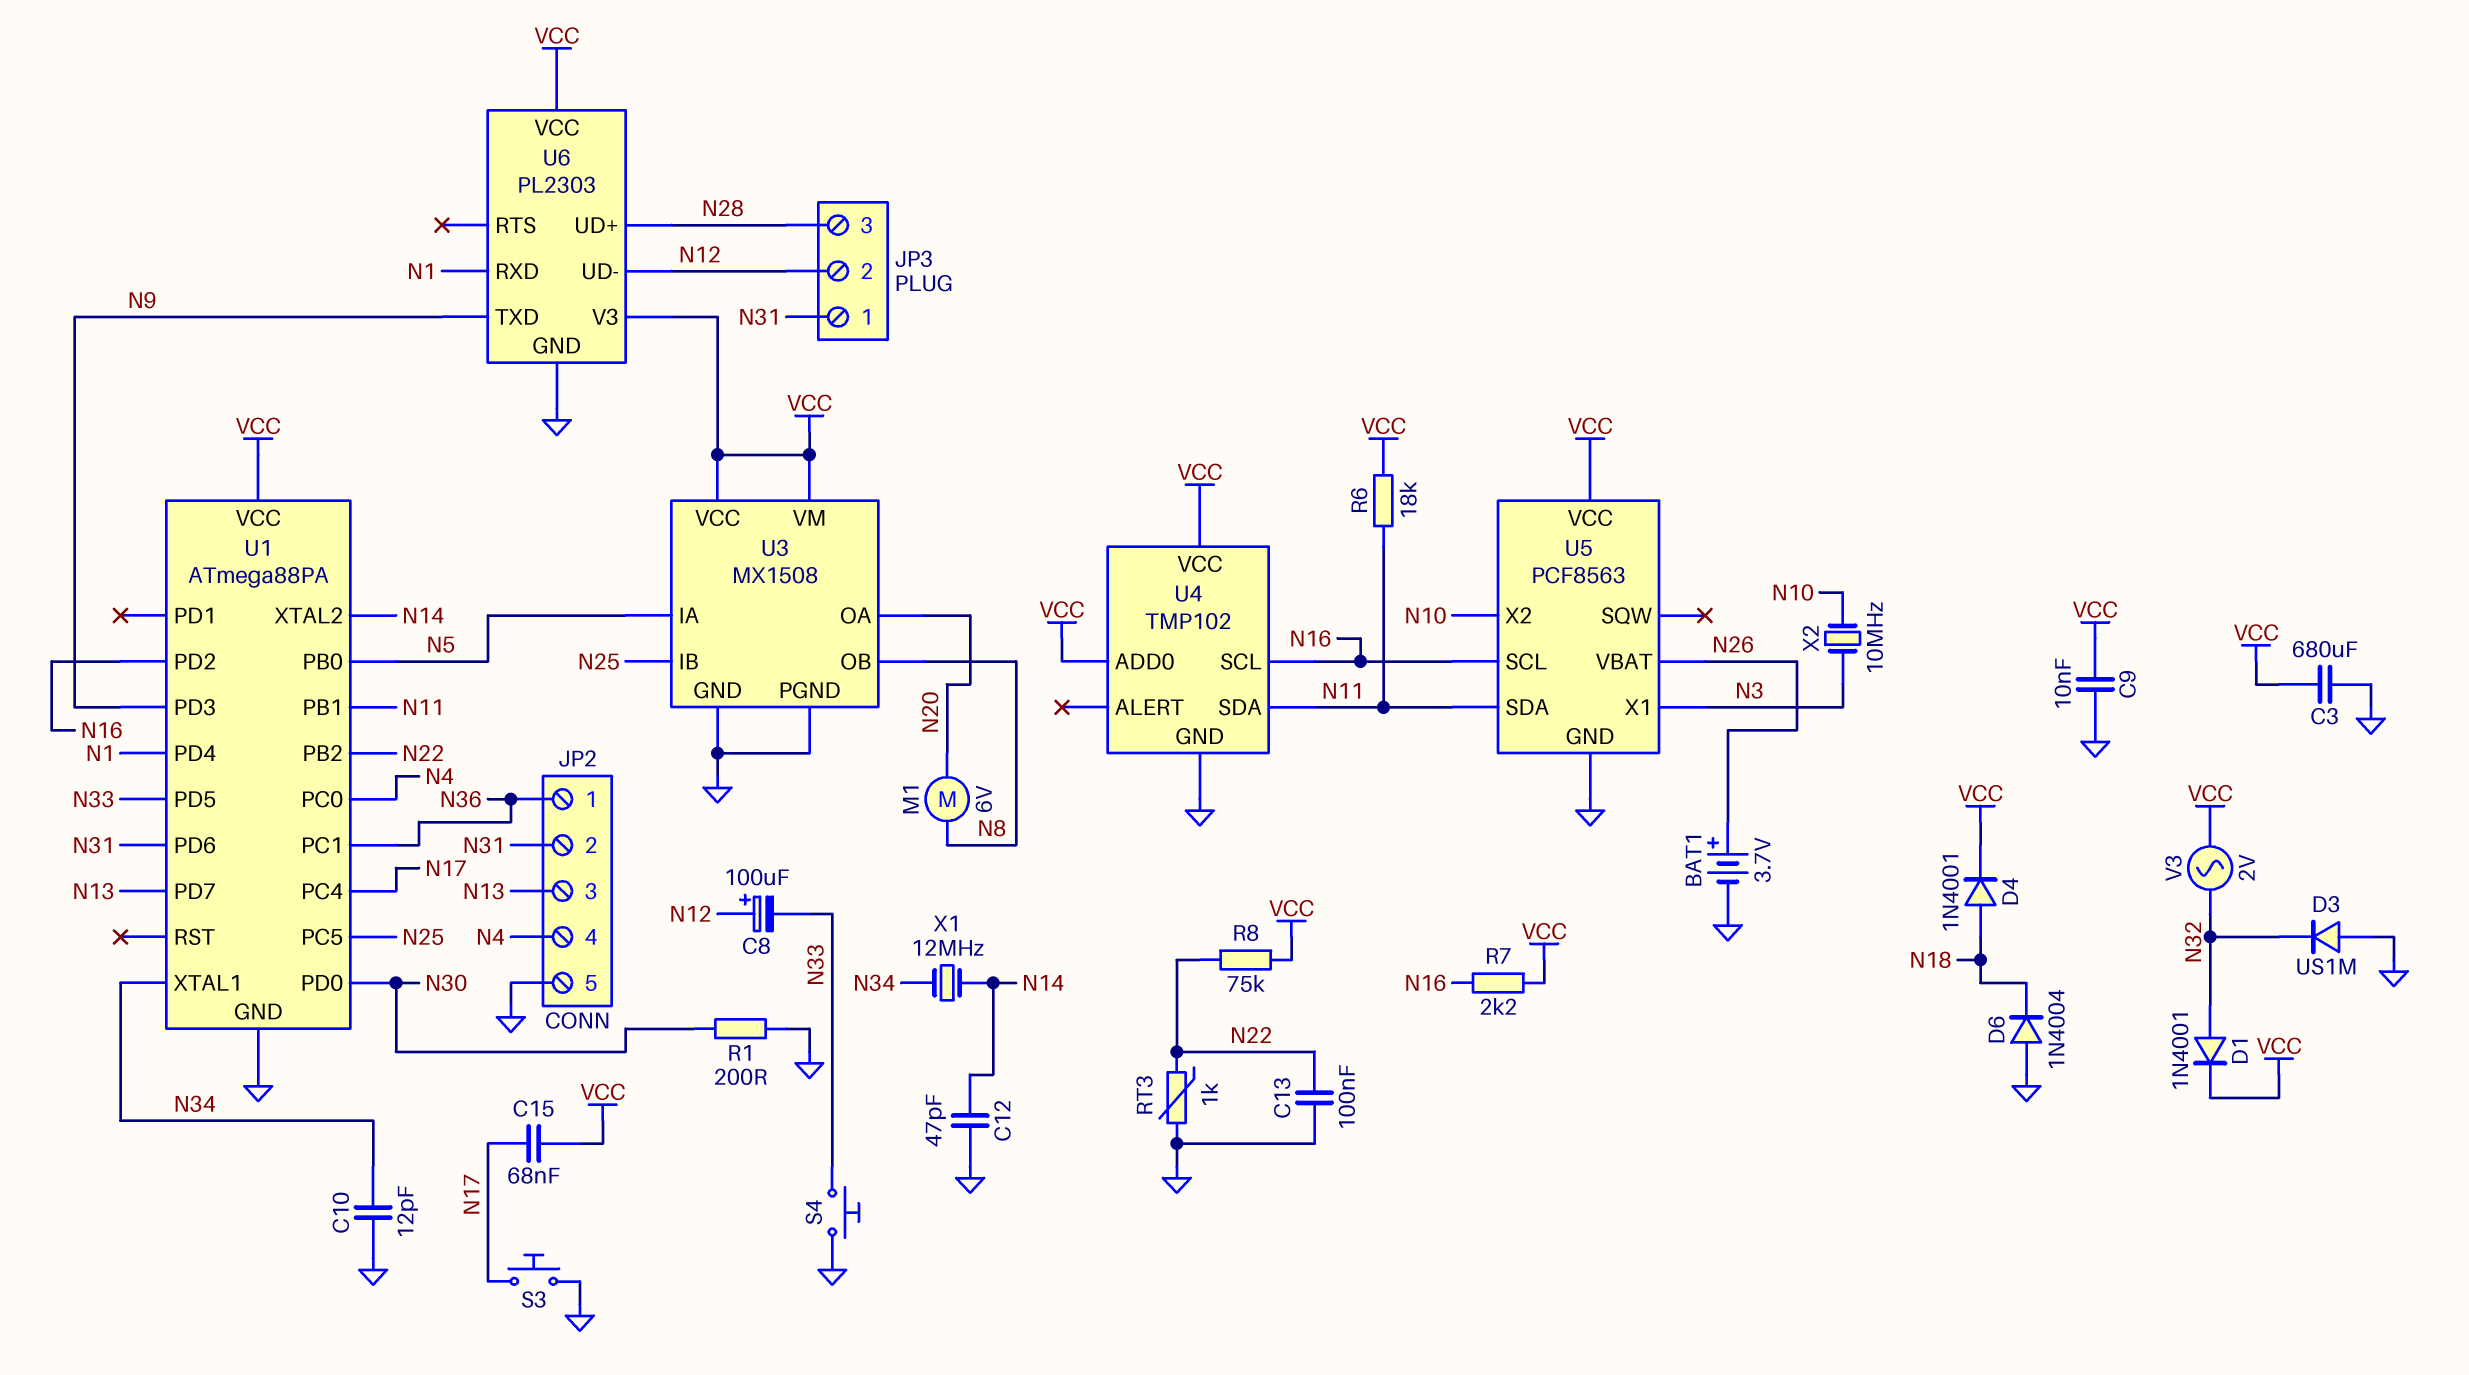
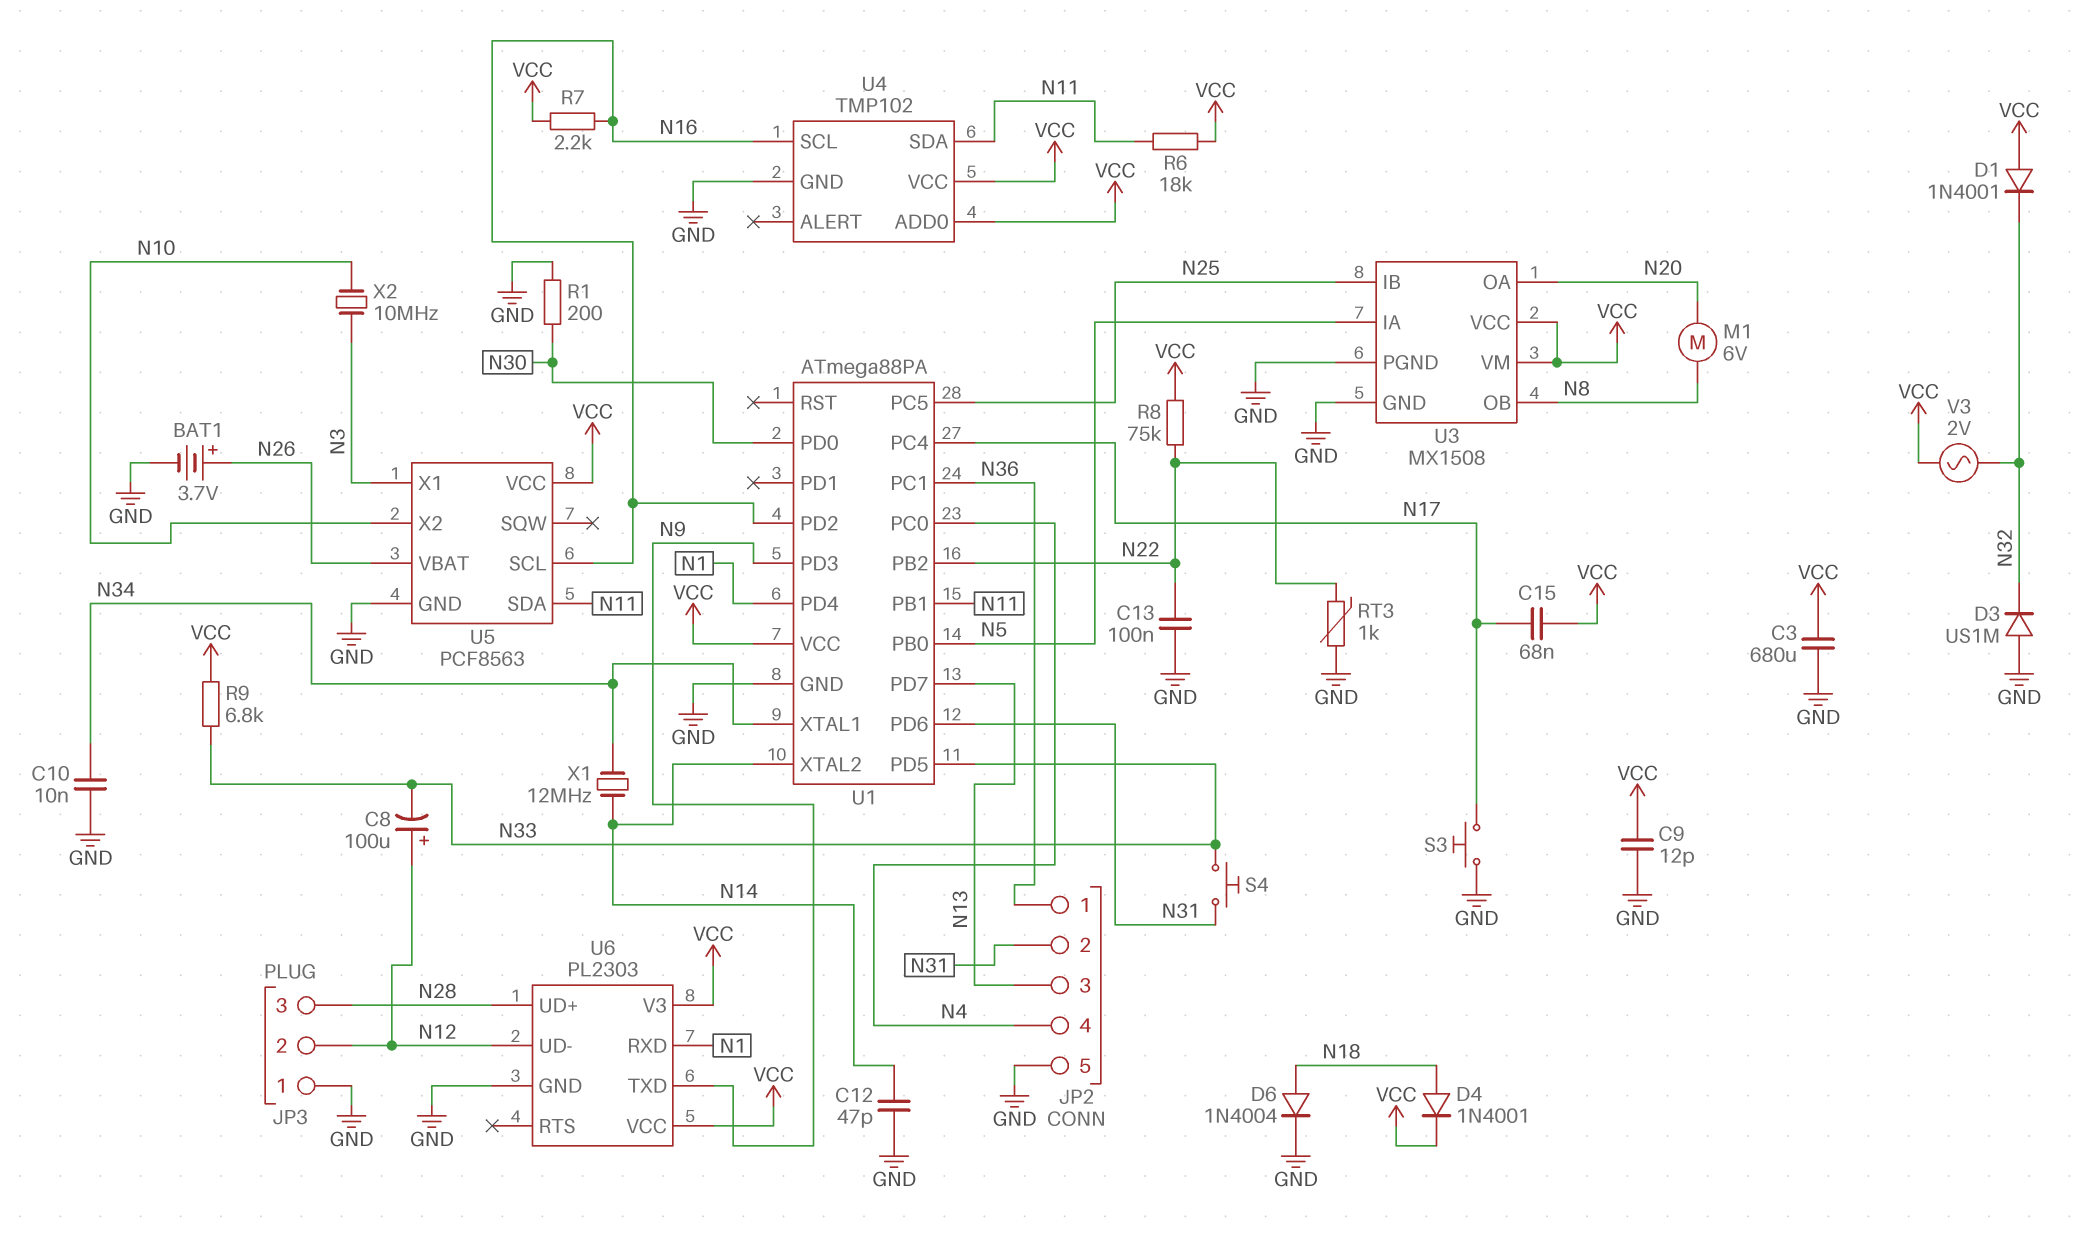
C9: 10nF (GND, VCC) -> 12pF (GND, VCC)
C10: 12pF (GND, N34) -> 10nF (GND, N34)
D1: diode 1N4001 (A N32, K VCC) -> diode 1N4001 (A VCC, K N32)
D6: diode 1N4004 (A GND, K N18) -> diode 1N4004 (A N18, K GND)
JP3 pin 1: N31 -> GND
R9: none -> 6.8k (N33, VCC)
S4: button (GND, N33) -> button (N31, N33)

